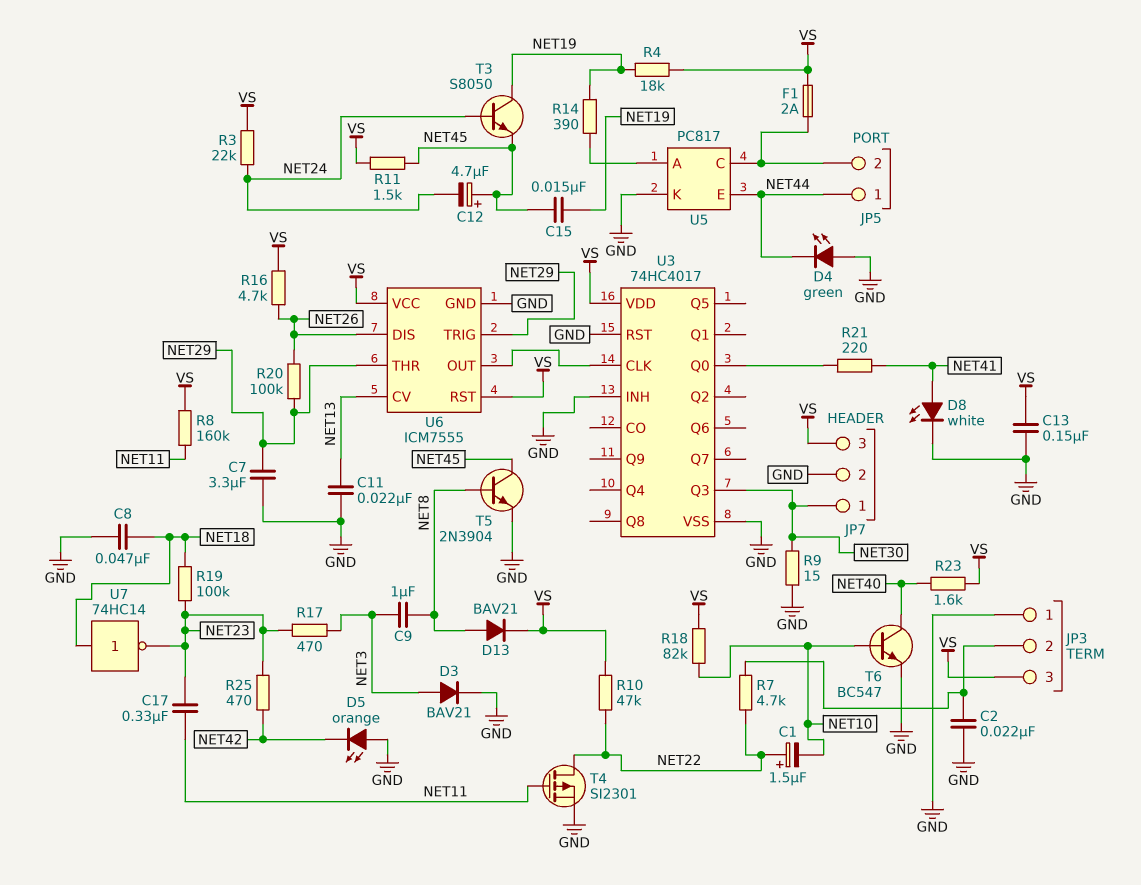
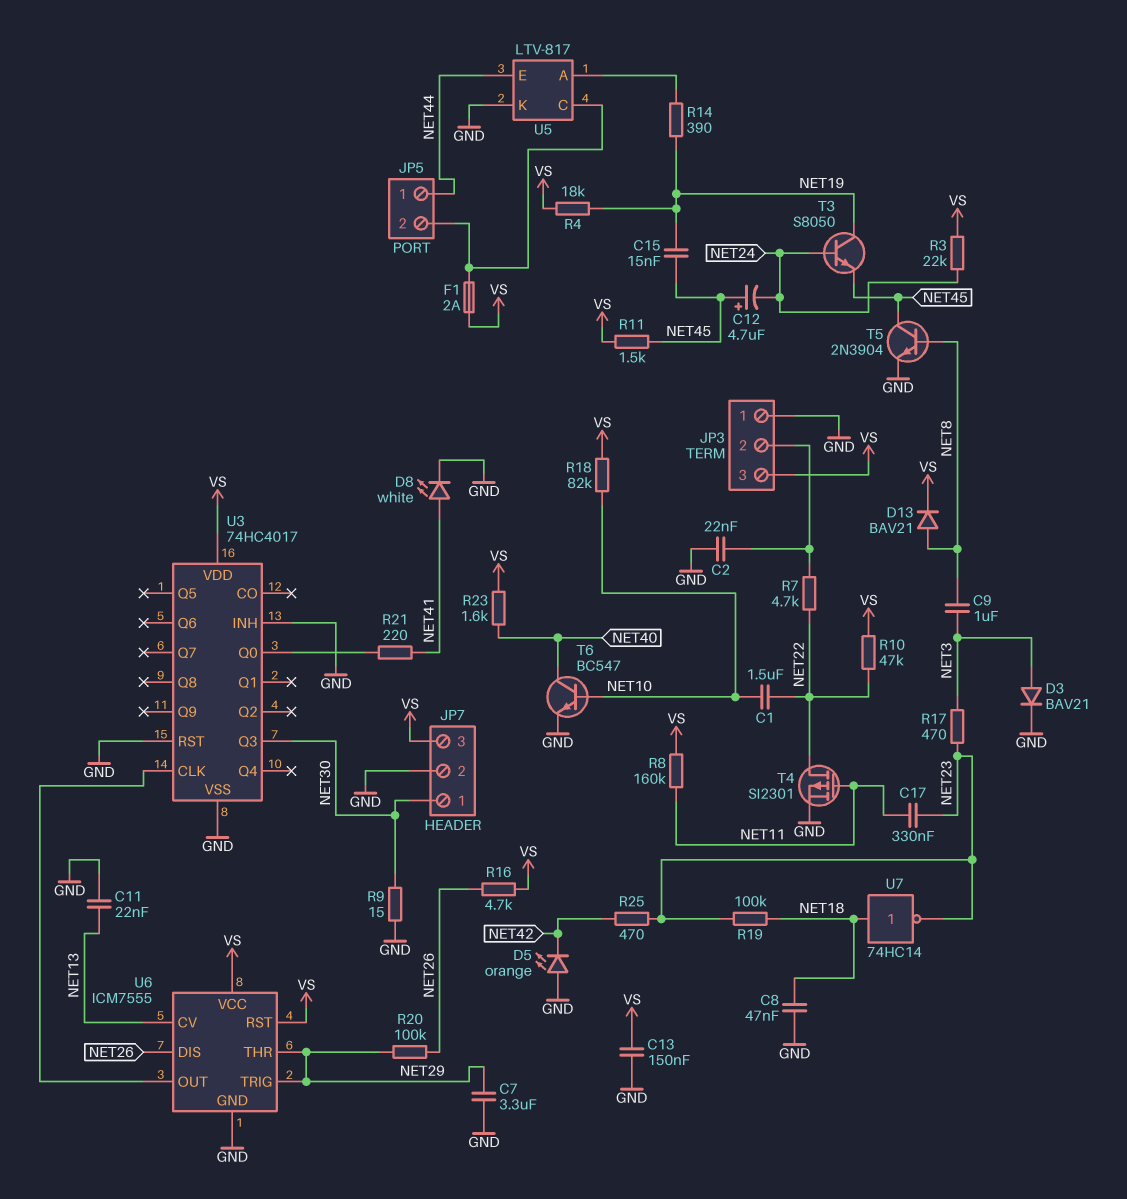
C1: 1.5uF (plus NET22, minus NET10) -> 1.5uF (NET10, NET22)
D4: LED green (A GND, K NET44) -> none
U5: PC817 -> LTV-817

